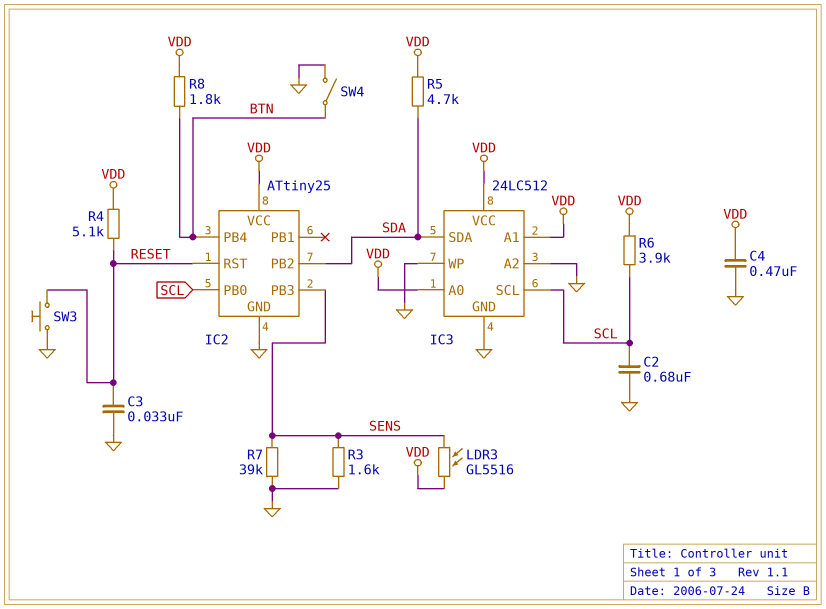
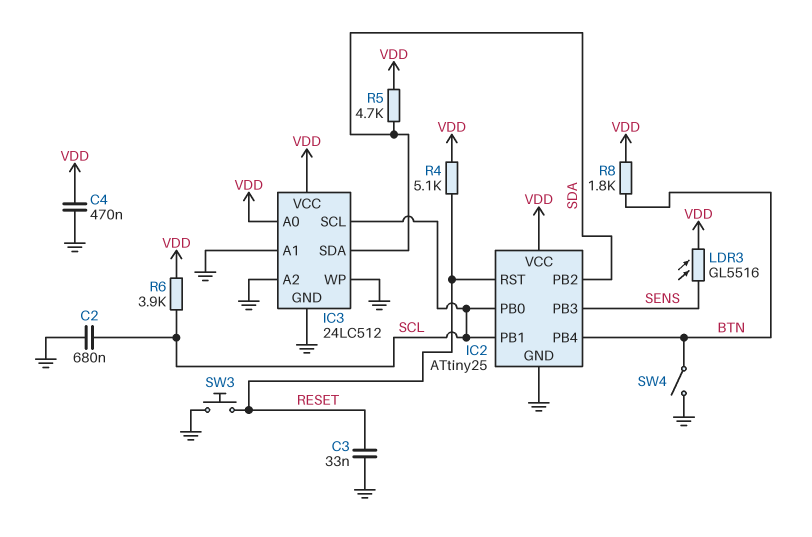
IC2 pin PB1: none -> SCL
IC3 pin A1: VDD -> GND
R3: 1.6k (GND, SENS) -> none
R7: 39k (GND, SENS) -> none

